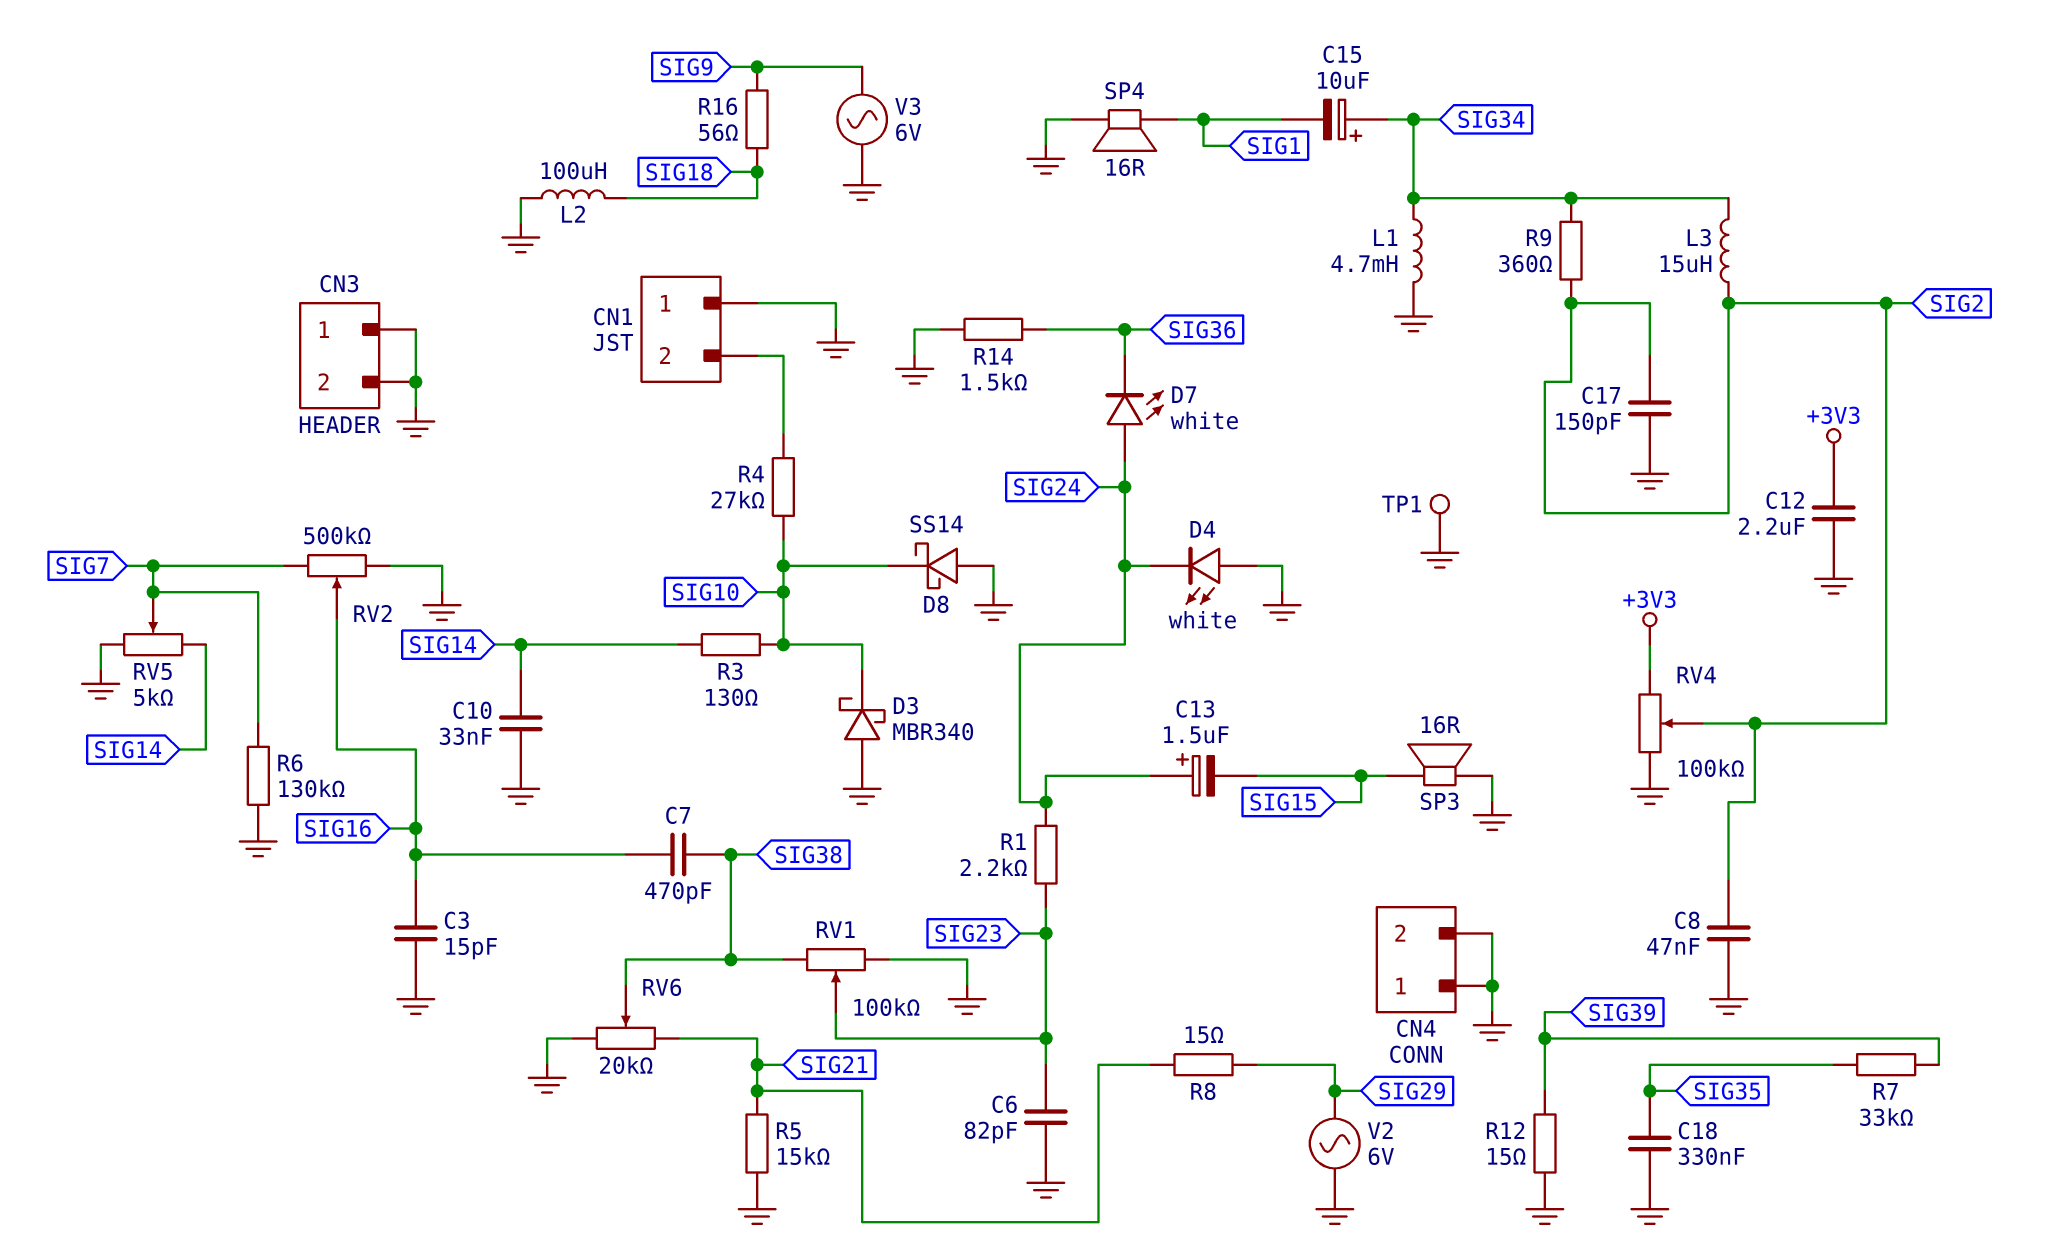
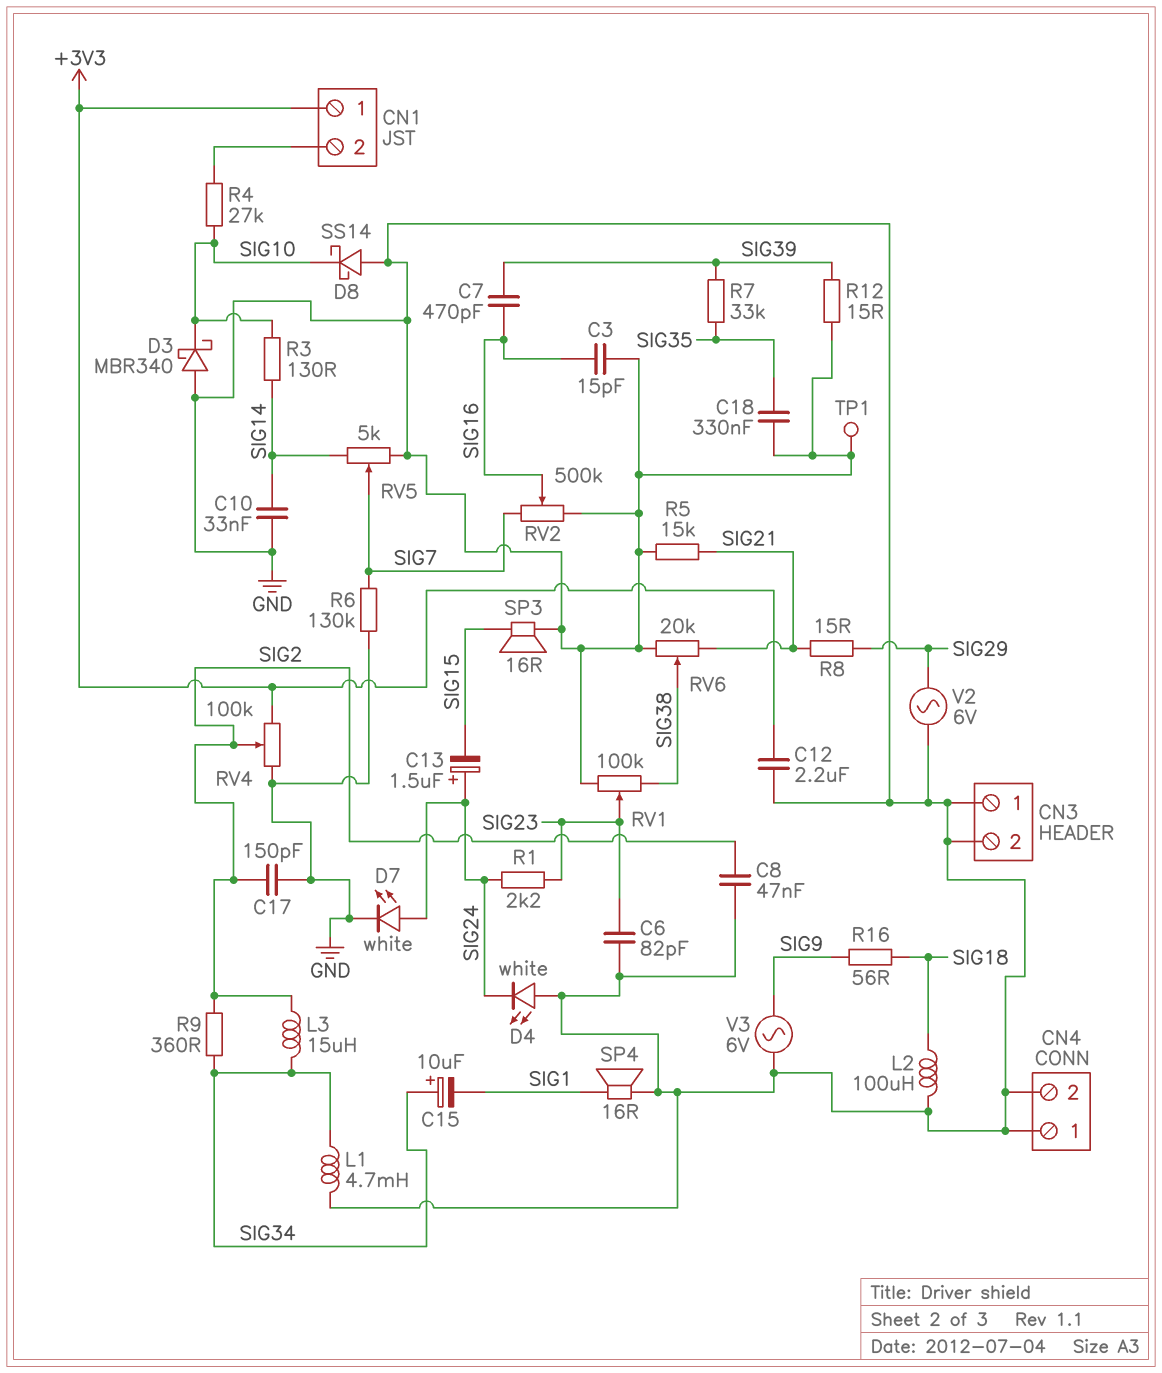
C7: 470pF (SIG16, SIG38) -> 470pF (SIG16, SIG39)
CN1 pin 1: GND -> +3V3
D7: LED white (A SIG24, K SIG36) -> LED white (A SIG24, K GND)
R14: 1.5k (GND, SIG36) -> none

